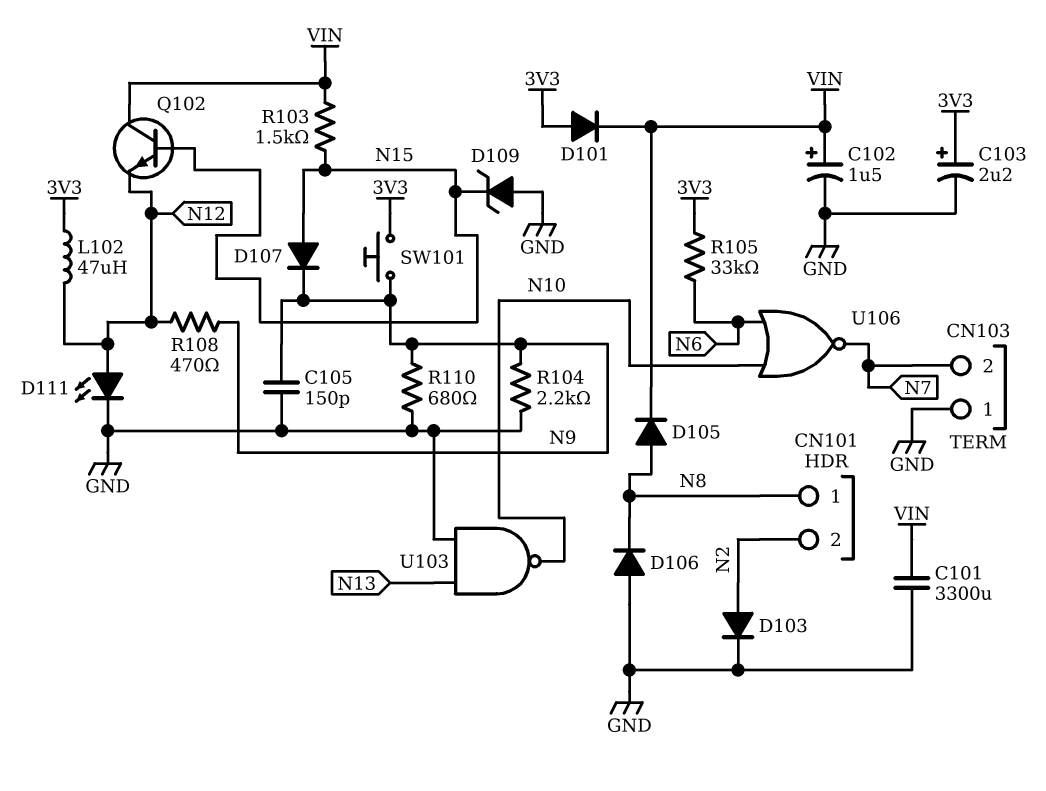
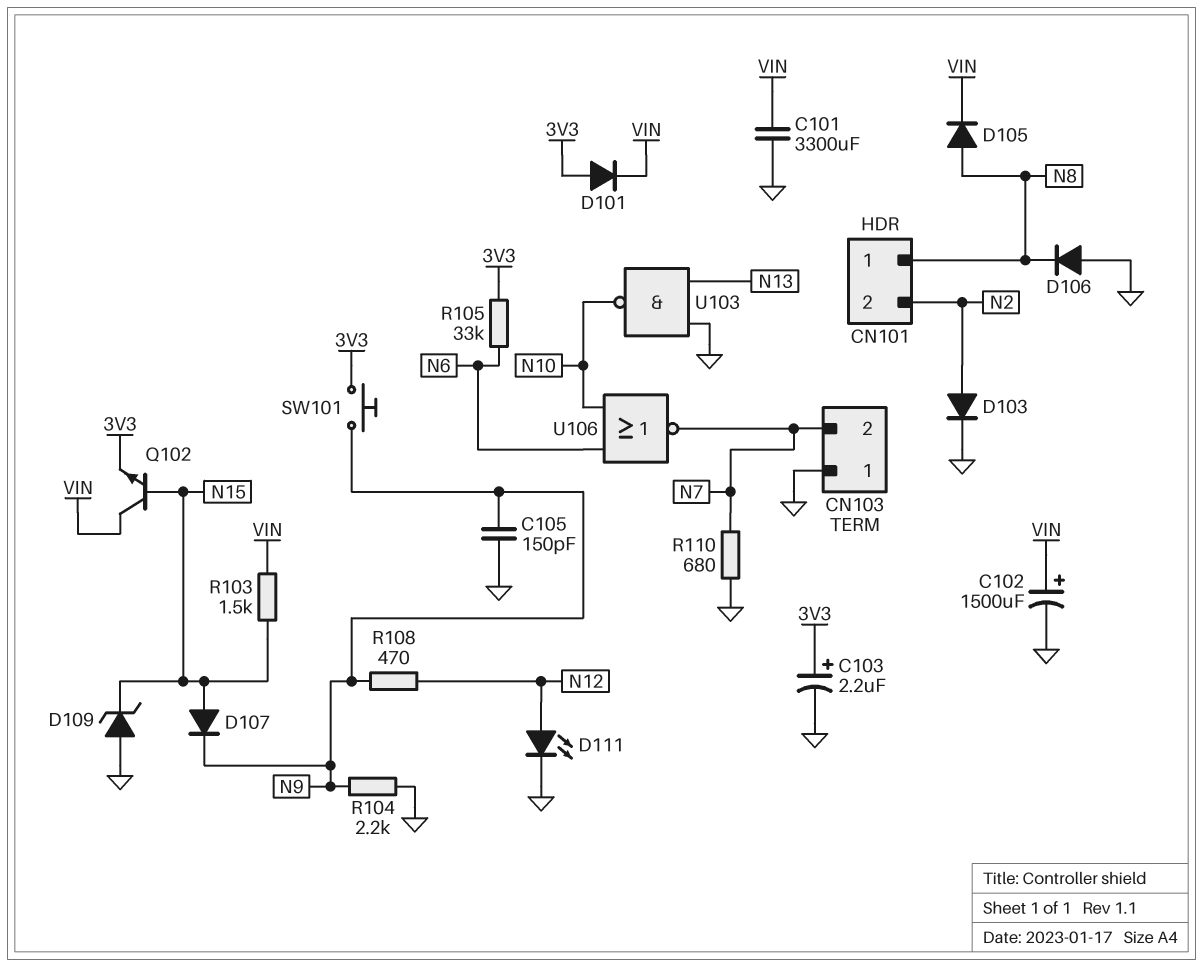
C102: 1.5uF (plus VIN, minus GND) -> 1500uF (plus VIN, minus GND)
L102: 47uH (3V3, N12) -> none
Q102: NPN (B N15, C VIN, E N12) -> NPN (B N15, C VIN, E 3V3)
R110: 680 (GND, N9) -> 680 (GND, N7)

